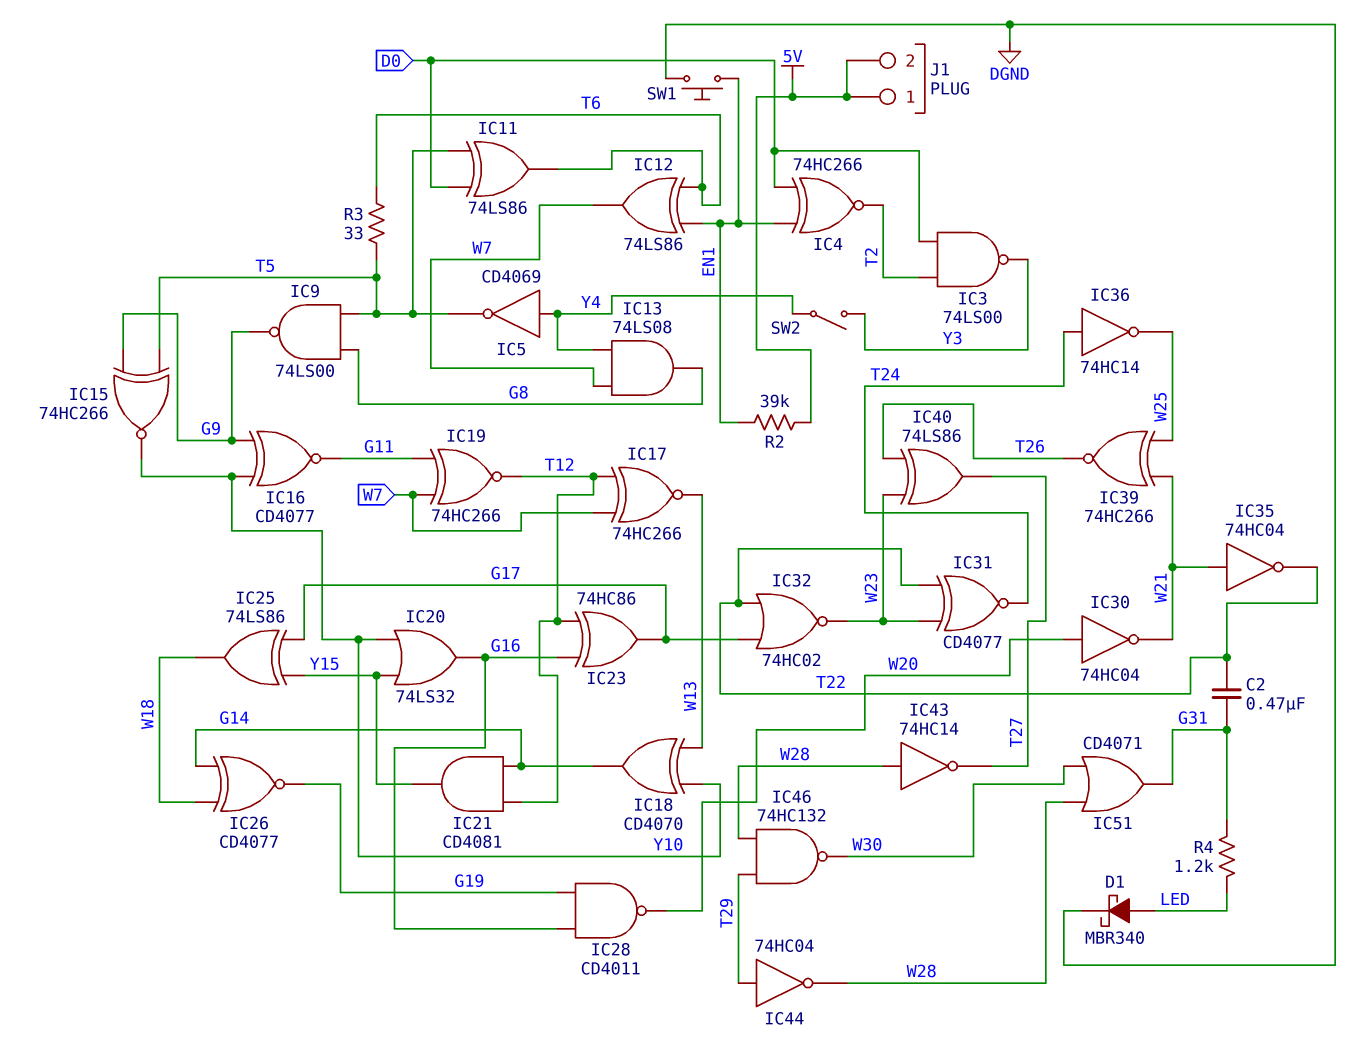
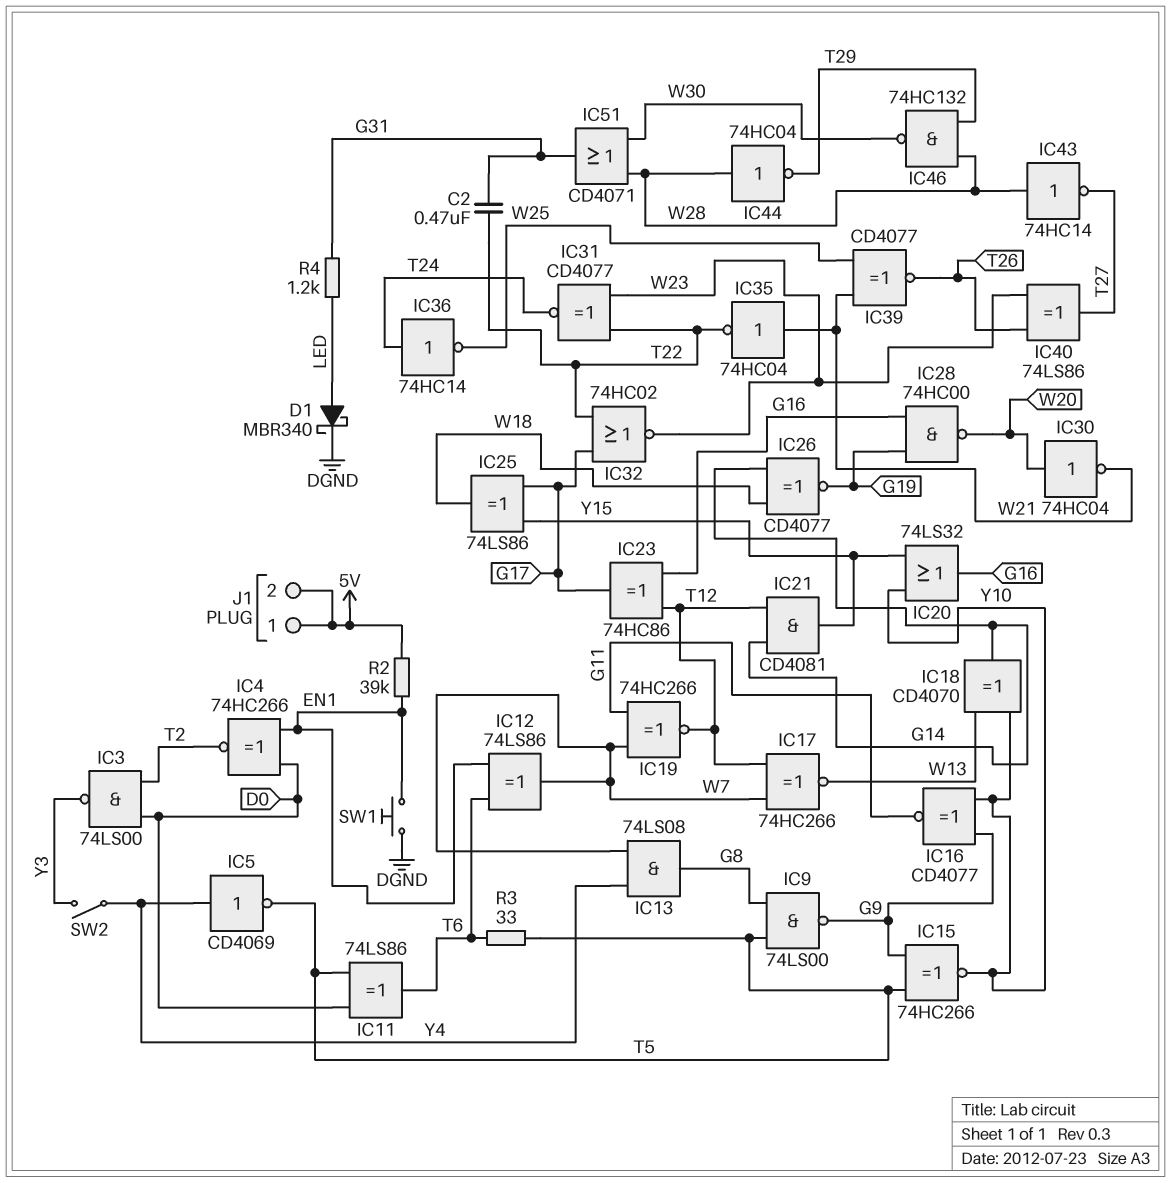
IC28: NAND CD4011 (in G16, in G19, out W20) -> NAND 74HC00 (in G16, in G19, out W20)
IC39: XNOR 74HC266 (in W21, in W25, out T26) -> XNOR CD4077 (in W21, in W25, out T26)
IC44: NOT 74HC04 (in T29, out W28) -> NOT 74HC04 (in W28, out T29)

